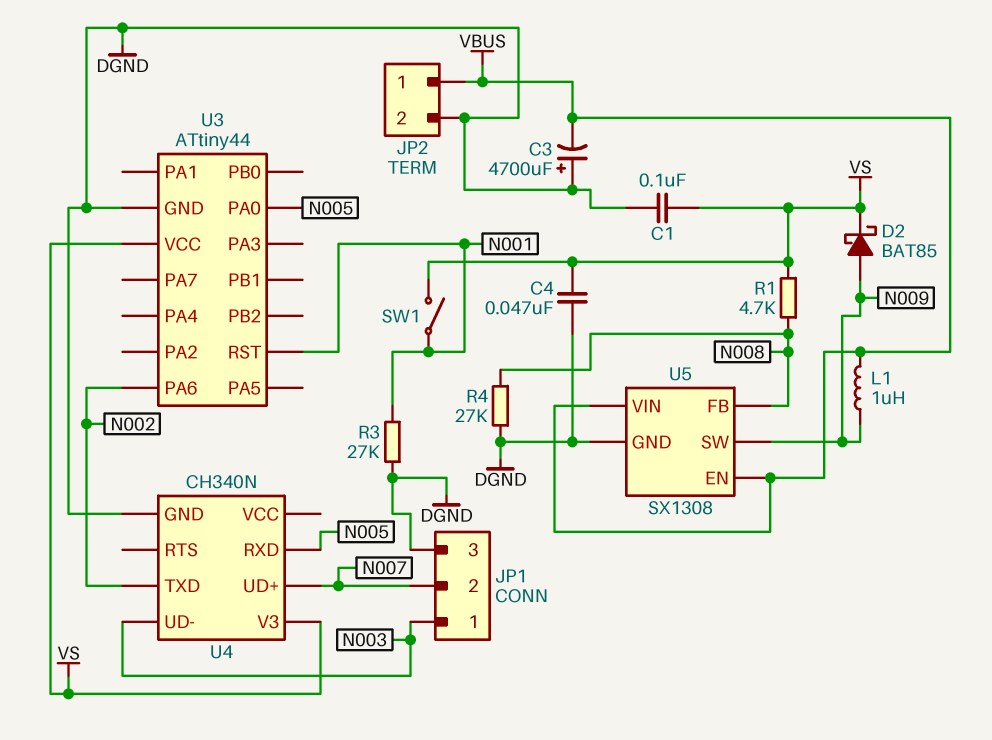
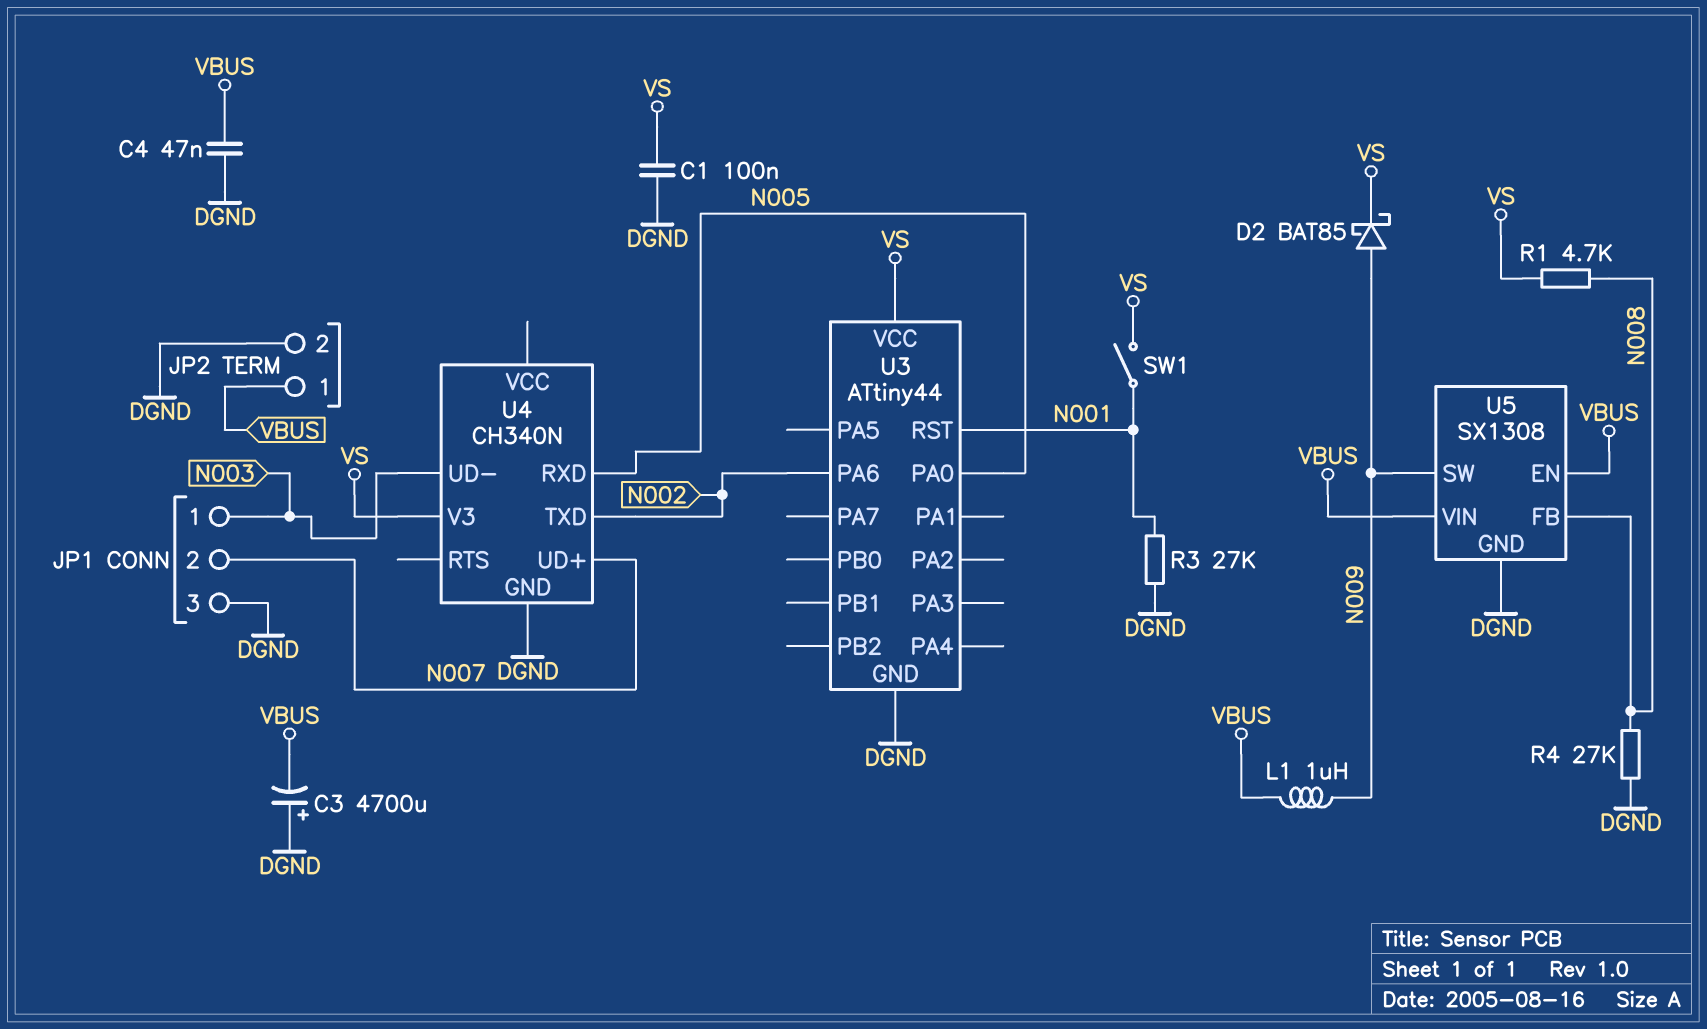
C4: 47nF (DGND, VS) -> 47nF (DGND, VBUS)

